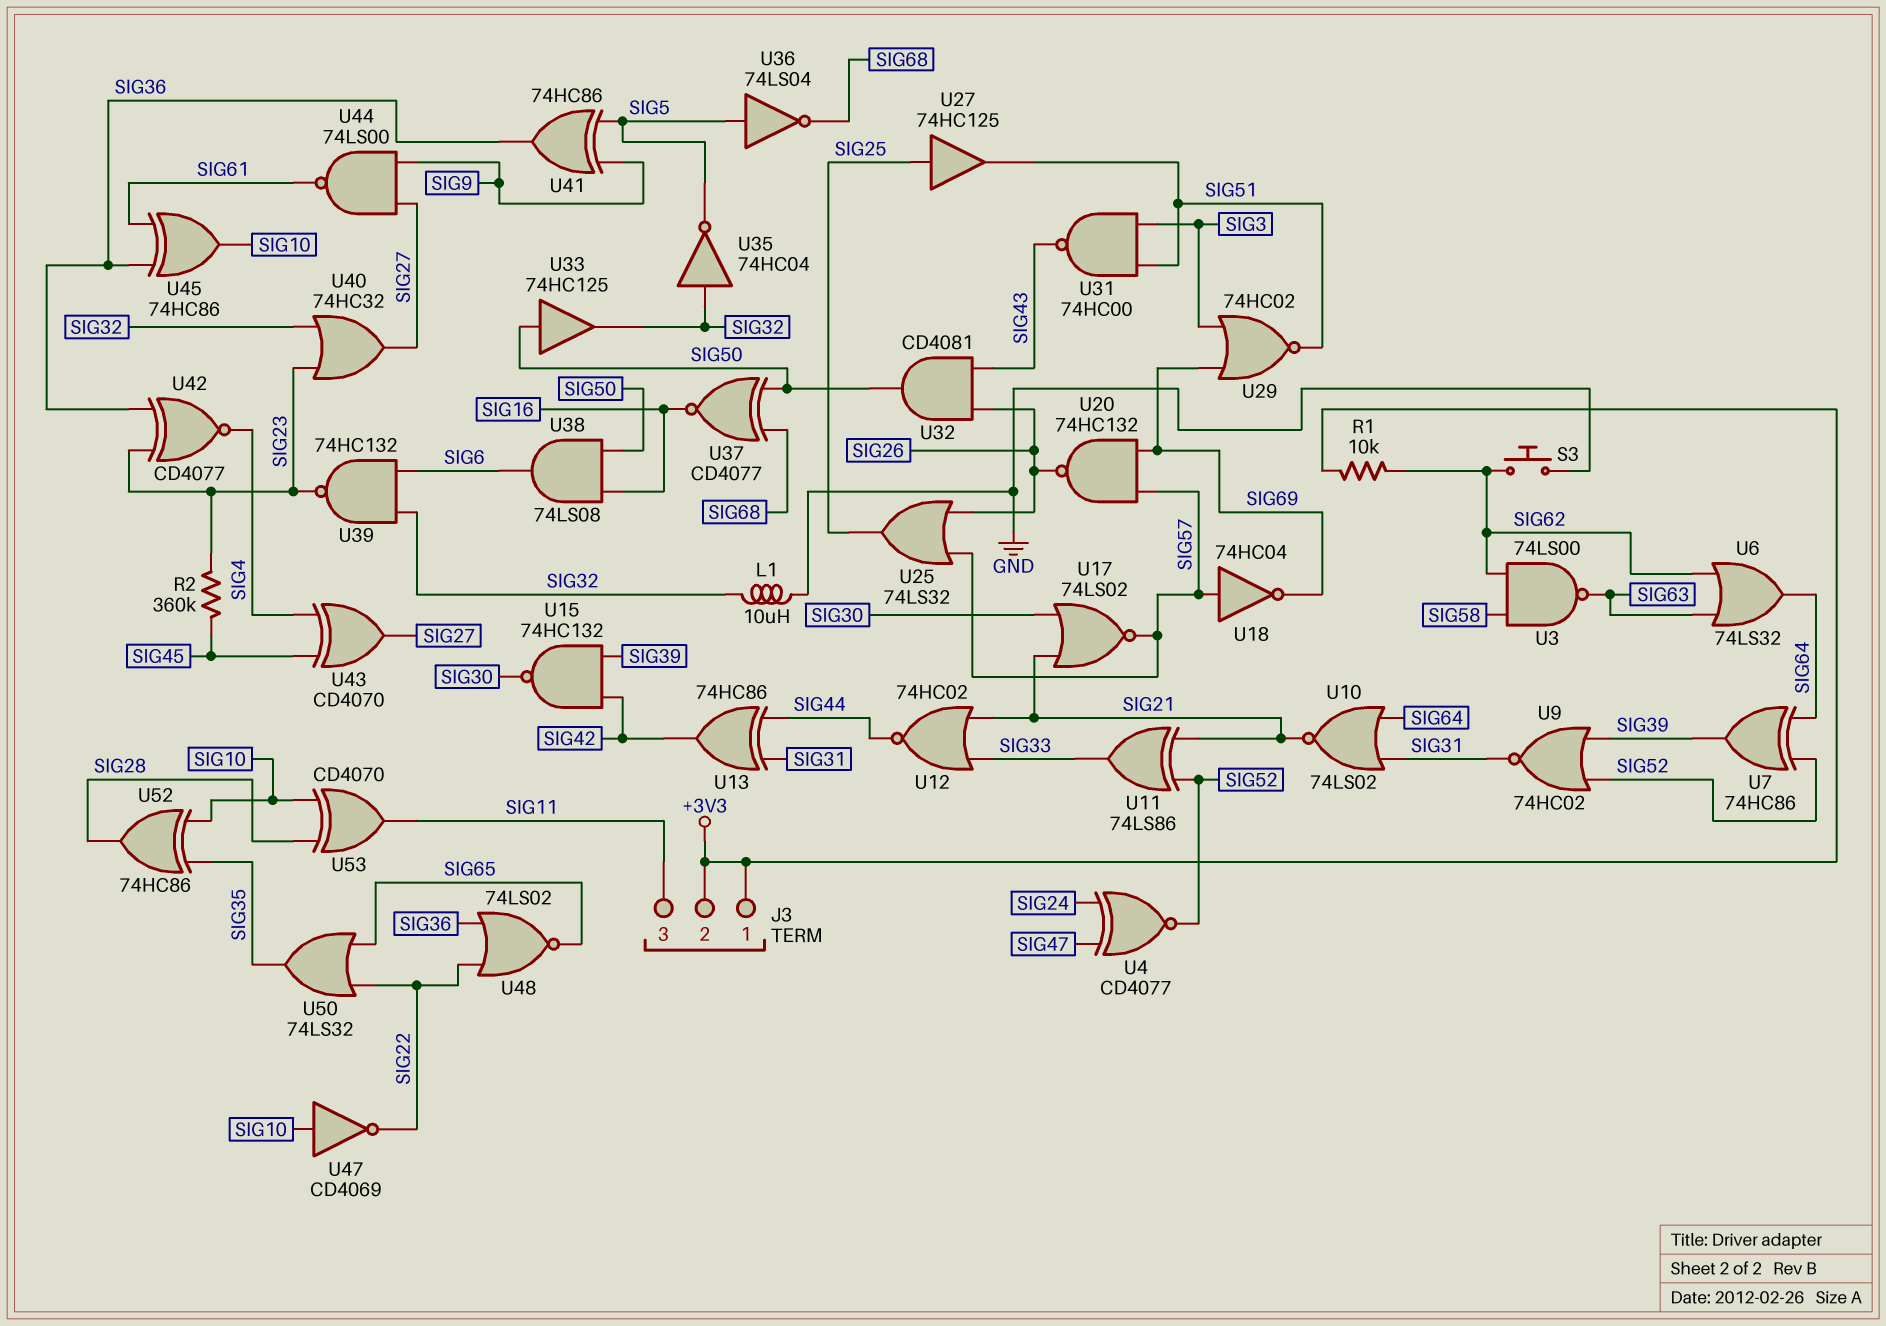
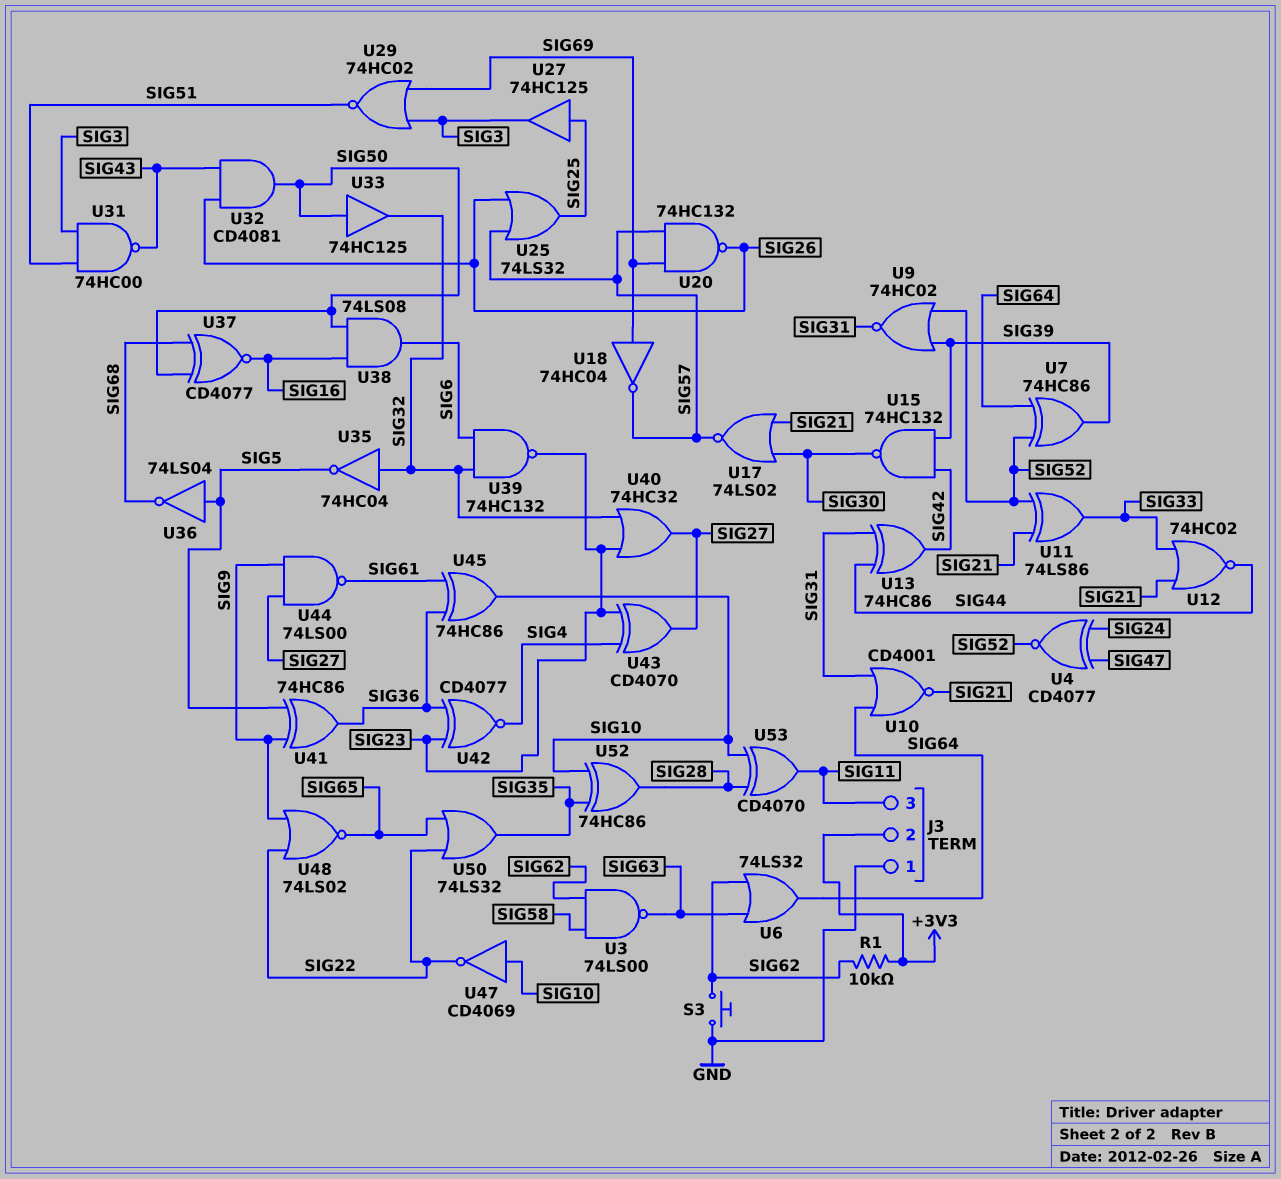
J3 pin 1: +3V3 -> GND
L1: 10uH (GND, SIG32) -> none
R2: 360k (SIG23, SIG45) -> none
U10: NOR 74LS02 (in SIG31, in SIG64, out SIG21) -> NOR CD4001 (in SIG31, in SIG64, out SIG21)
U18: NOT 74HC04 (in SIG57, out SIG69) -> NOT 74HC04 (in SIG69, out SIG57)
U27: buffer 74HC125 (in SIG25, out SIG51) -> buffer 74HC125 (in SIG25, out SIG3)
U43: XOR CD4070 (in SIG4, in SIG45, out SIG27) -> XOR CD4070 (in SIG4, in SIG23, out SIG27)
U48: NOR 74LS02 (in SIG22, in SIG36, out SIG65) -> NOR 74LS02 (in SIG9, in SIG22, out SIG65)

